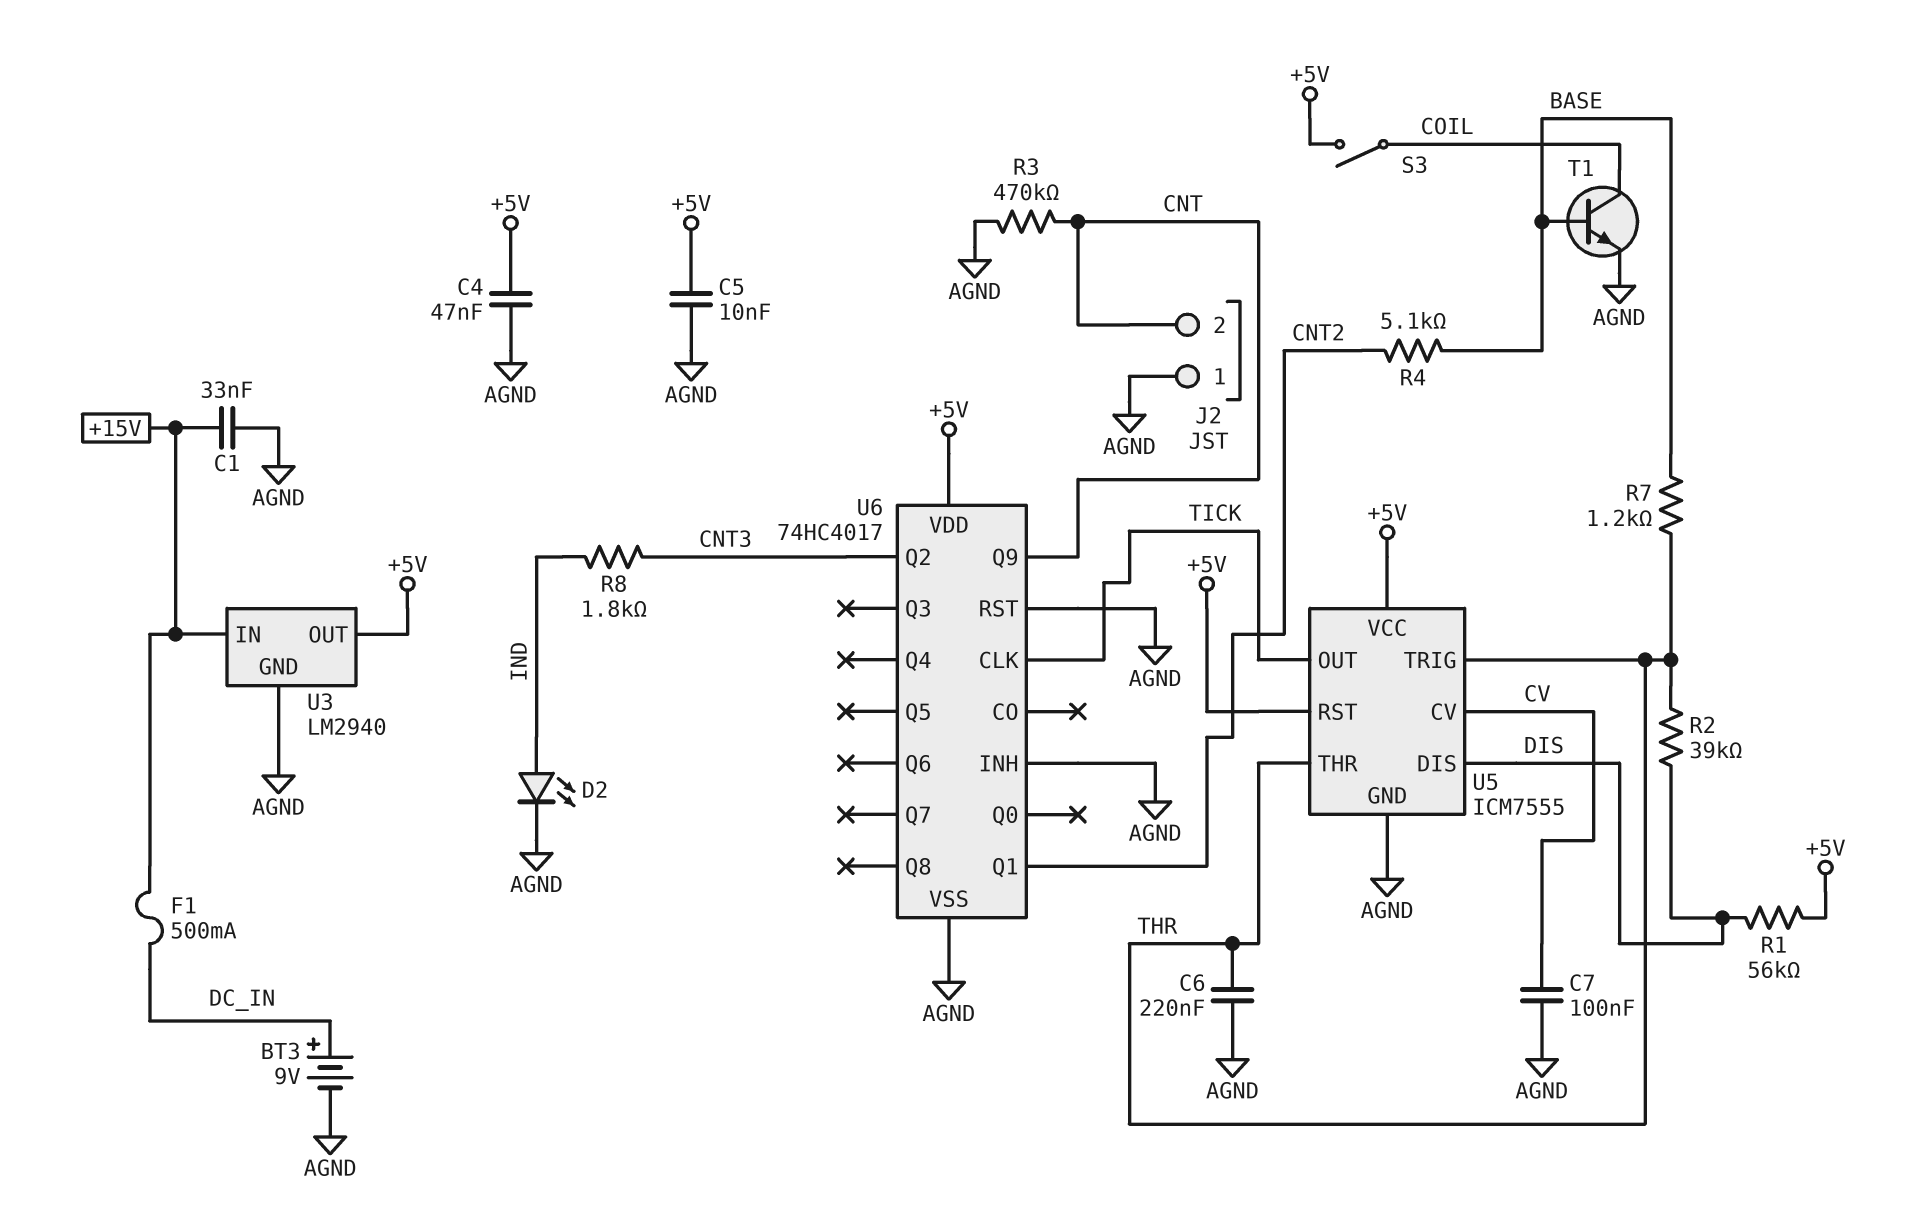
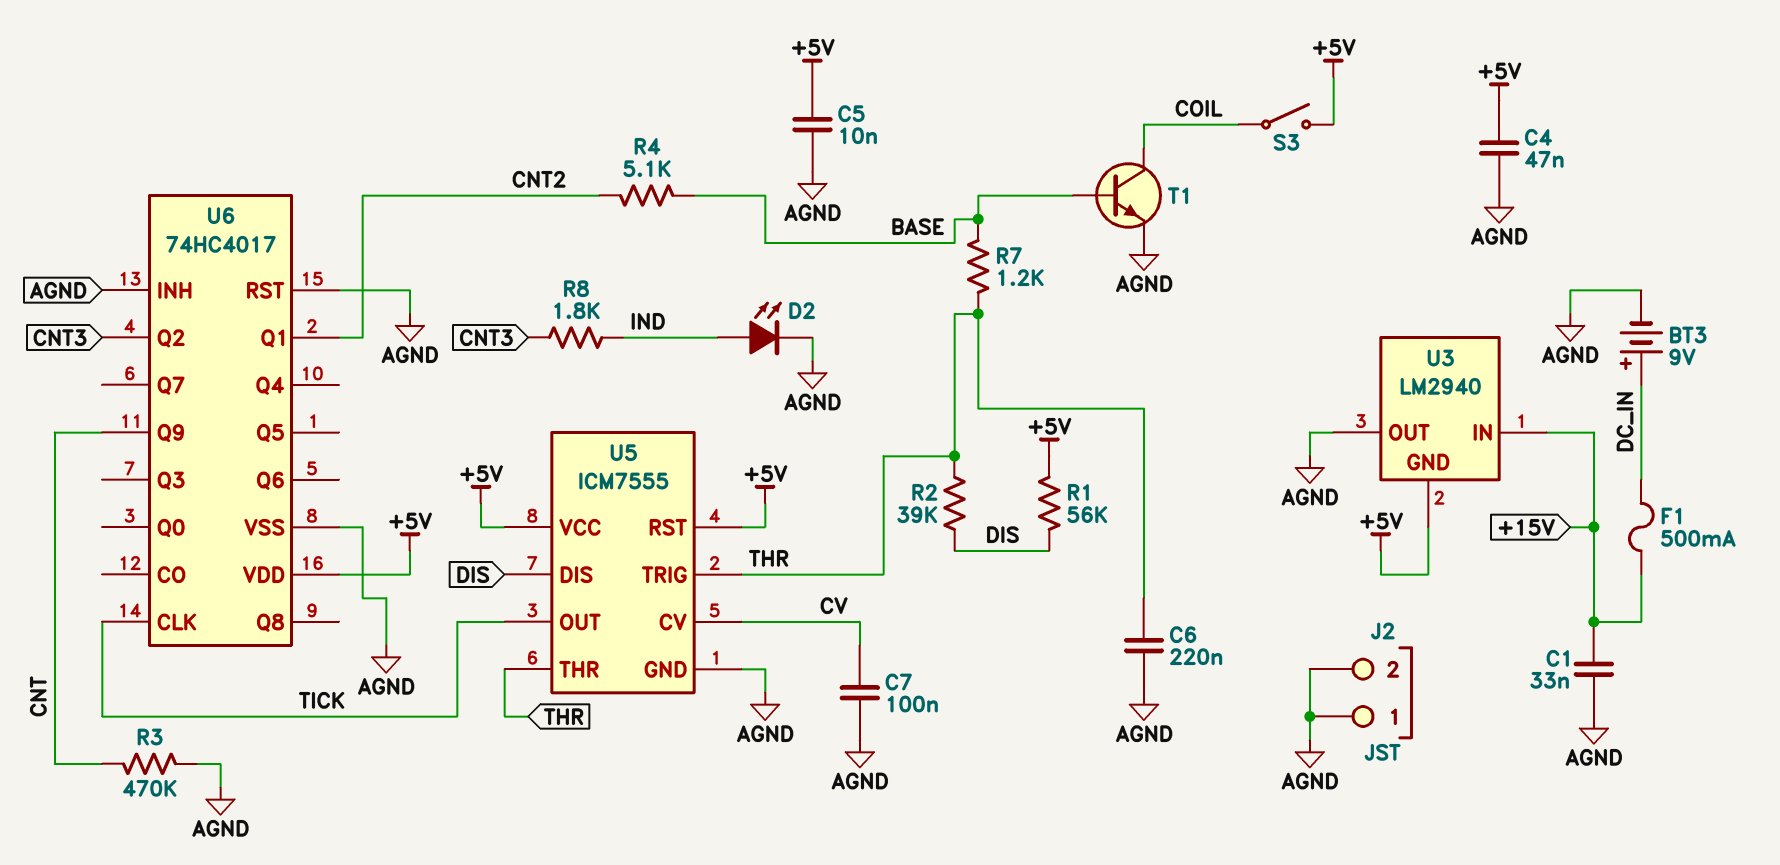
J2 pin 2: CNT -> AGND
U3 pin GND: AGND -> +5V
U3 pin OUT: +5V -> AGND

